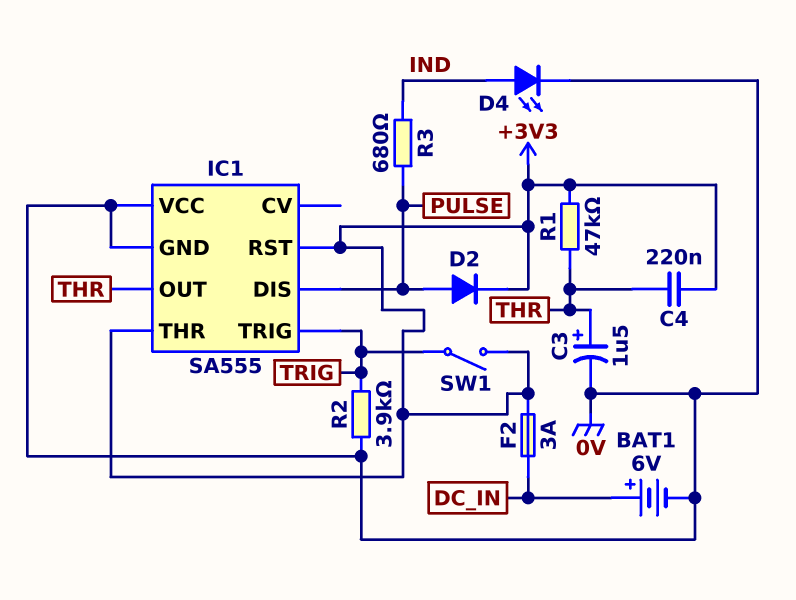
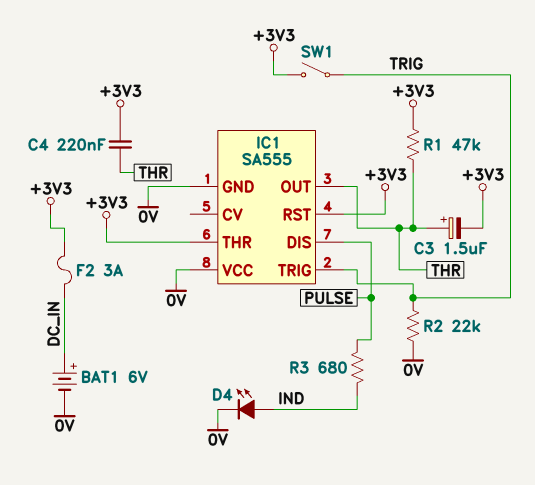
C3: 1.5uF (plus THR, minus 0V) -> 1.5uF (plus THR, minus +3V3)
D2: diode (A PULSE, K +3V3) -> none
R2: 3.9k (0V, TRIG) -> 22k (0V, TRIG)

